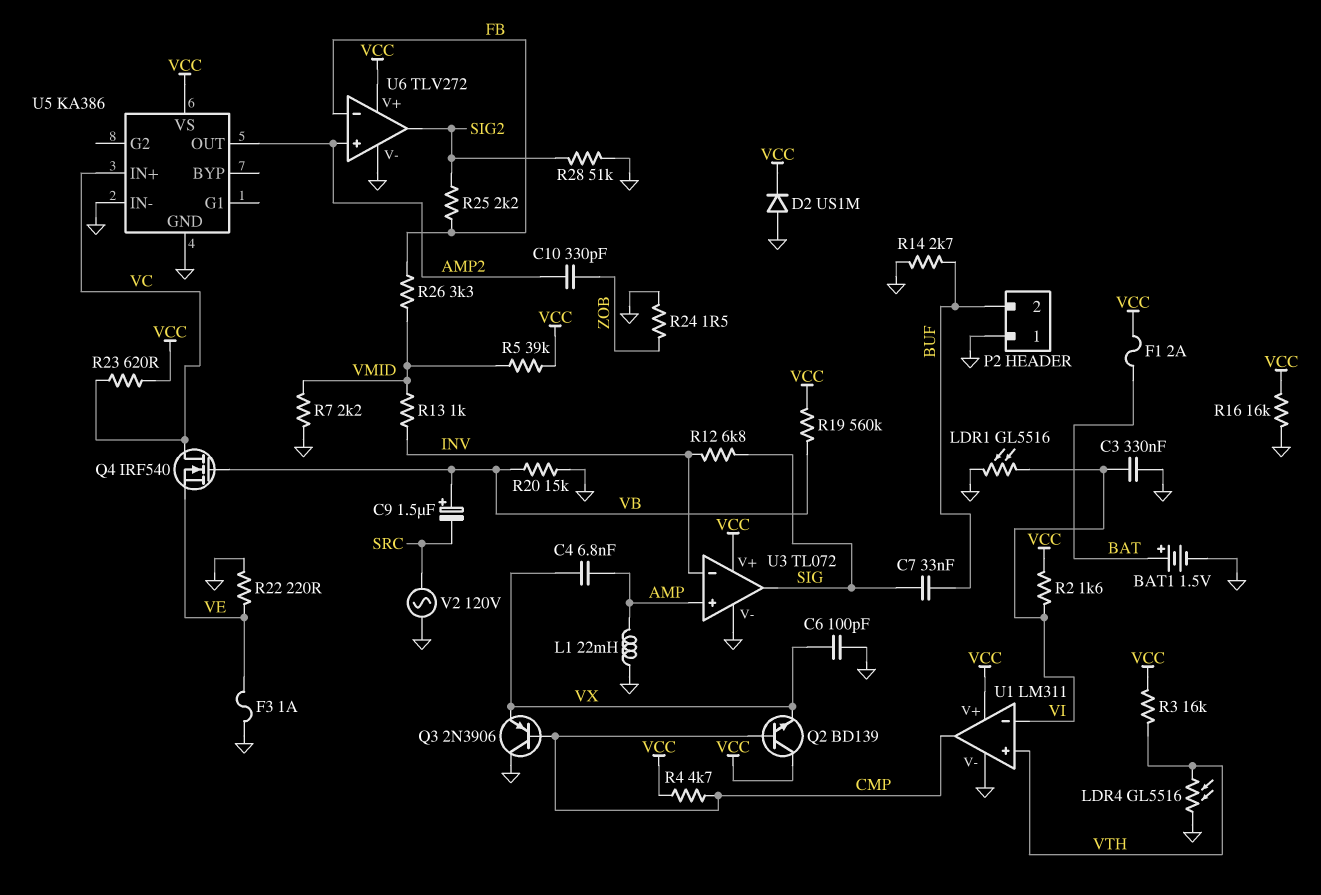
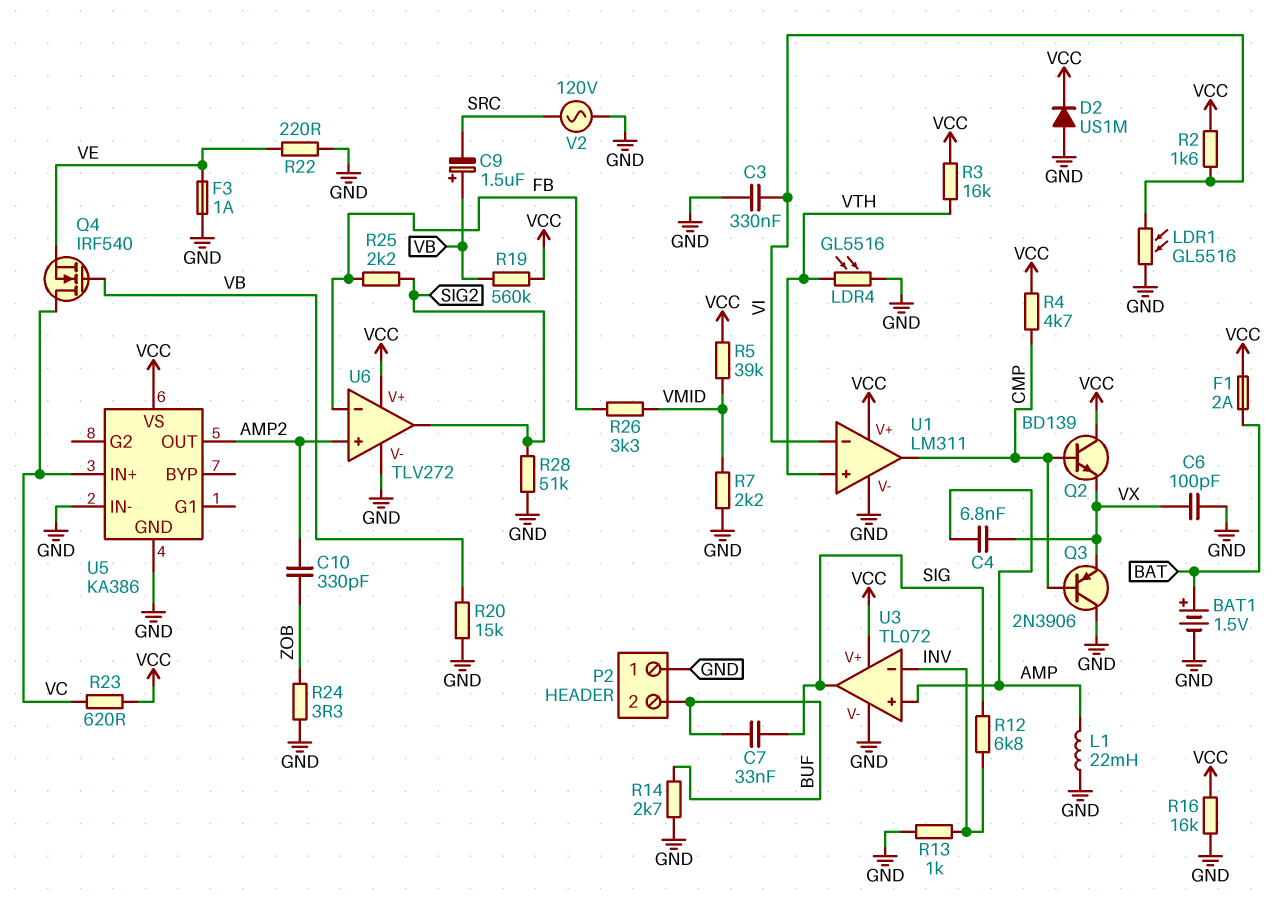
R13: 1k (INV, VMID) -> 1k (GND, INV)
R24: 1.5 (GND, ZOB) -> 3.3 (GND, ZOB)

